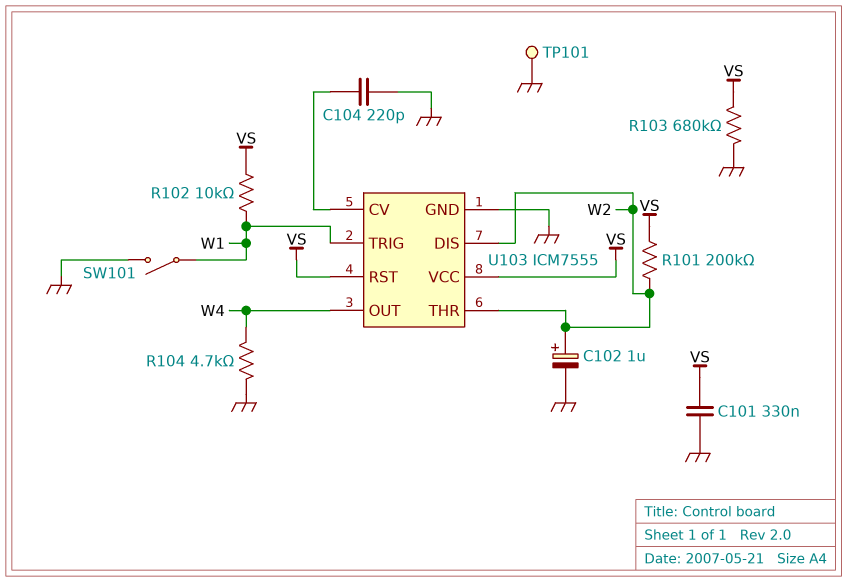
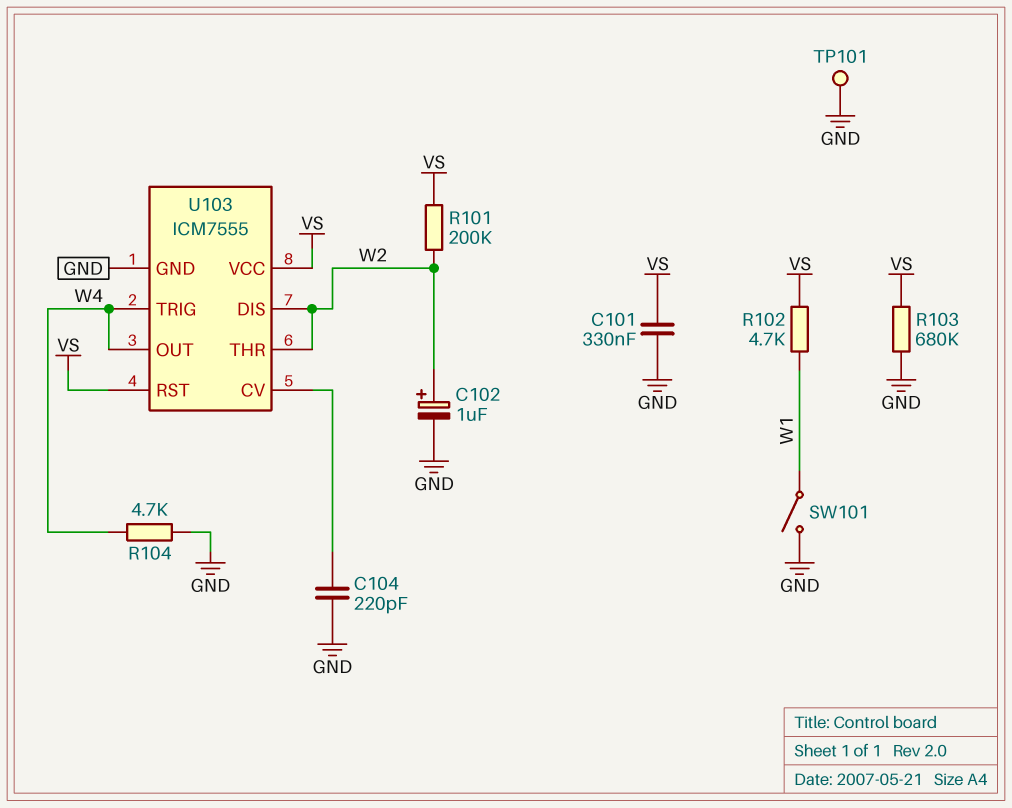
R102: 10k (VS, W1) -> 4.7k (VS, W1)
U103 pin TRIG: W1 -> W4

